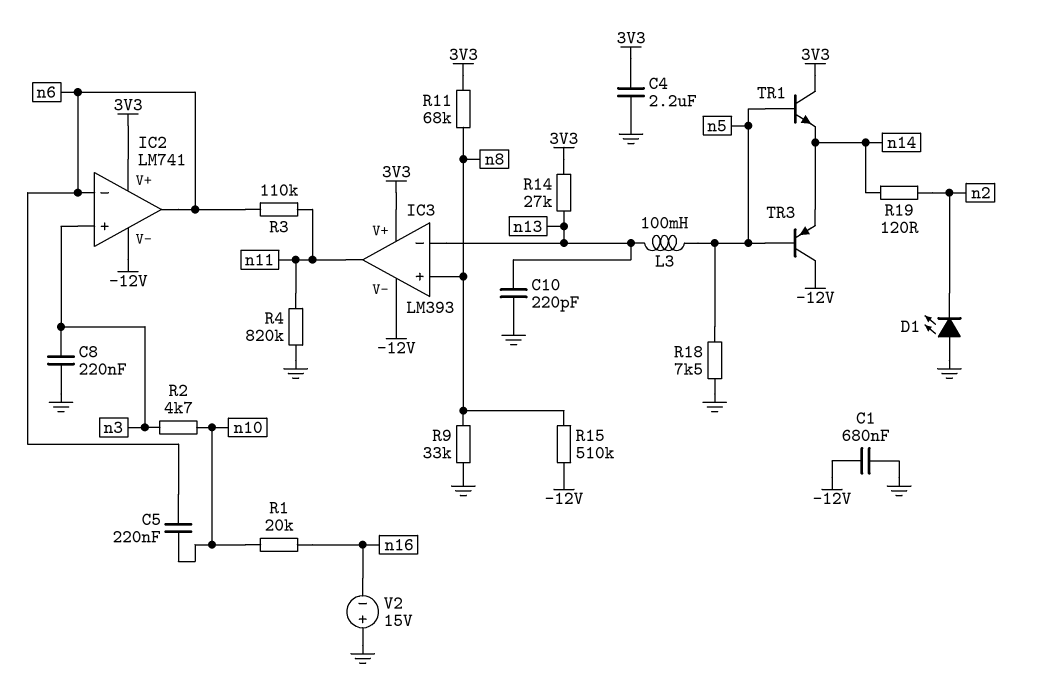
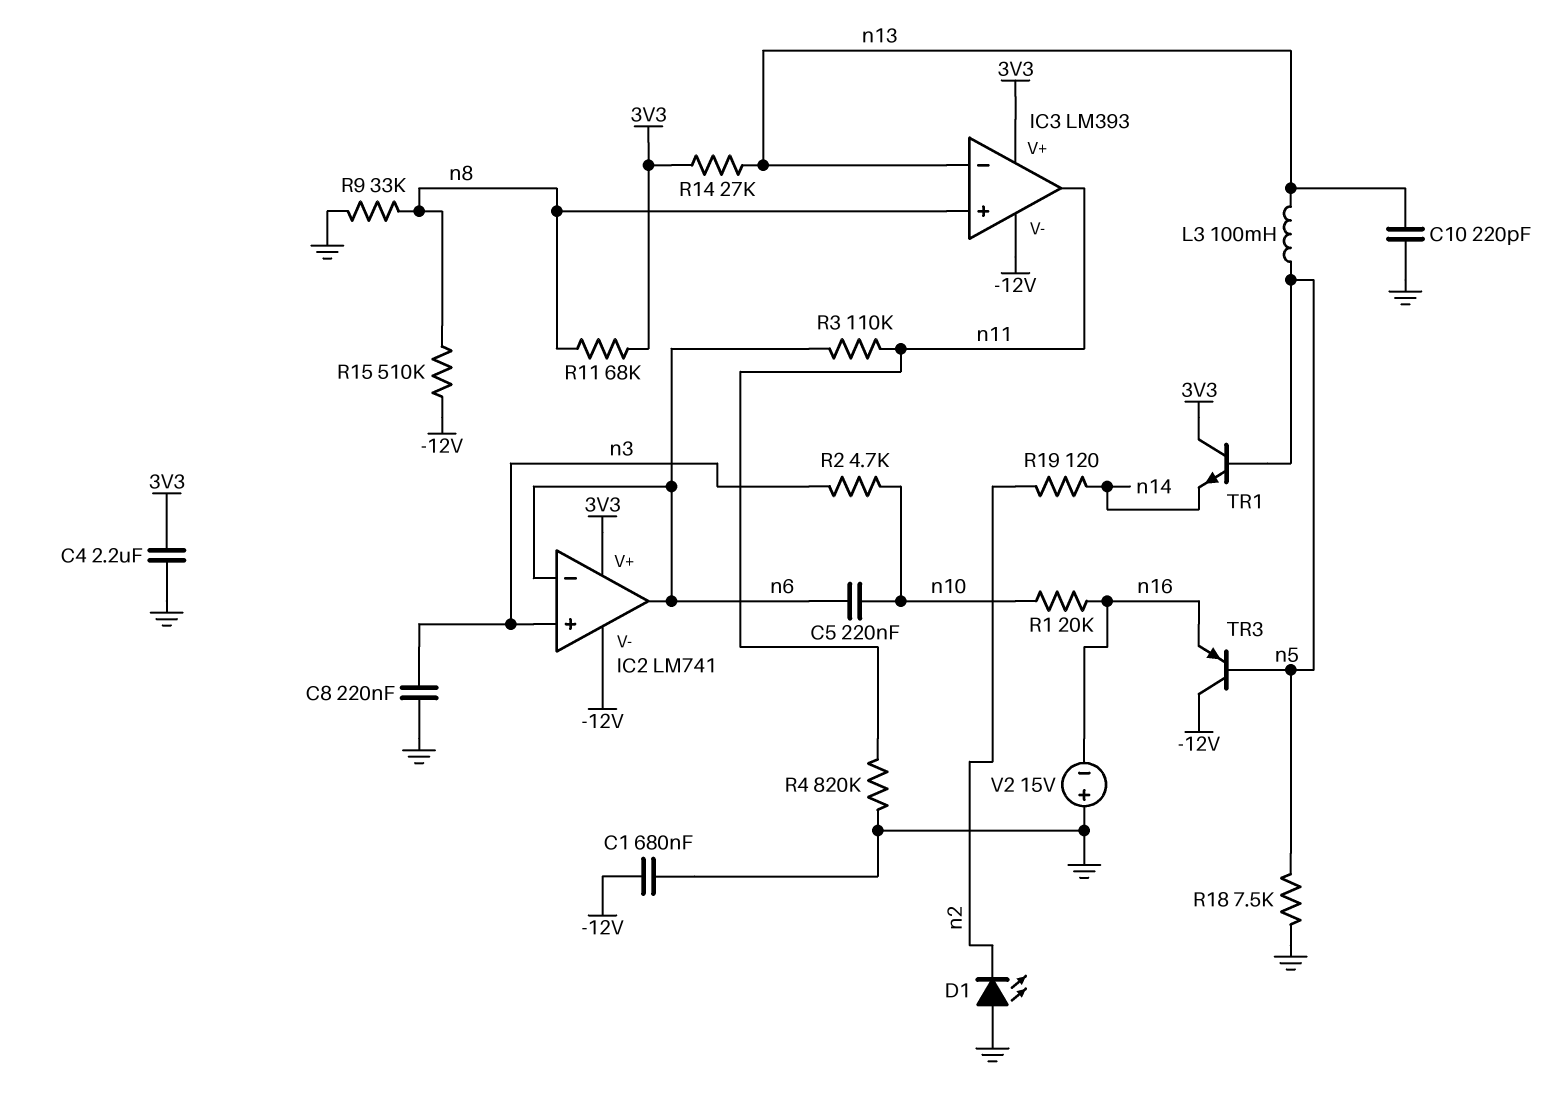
TR3: PNP (B n5, C -12V, E n14) -> PNP (B n5, C -12V, E n16)

